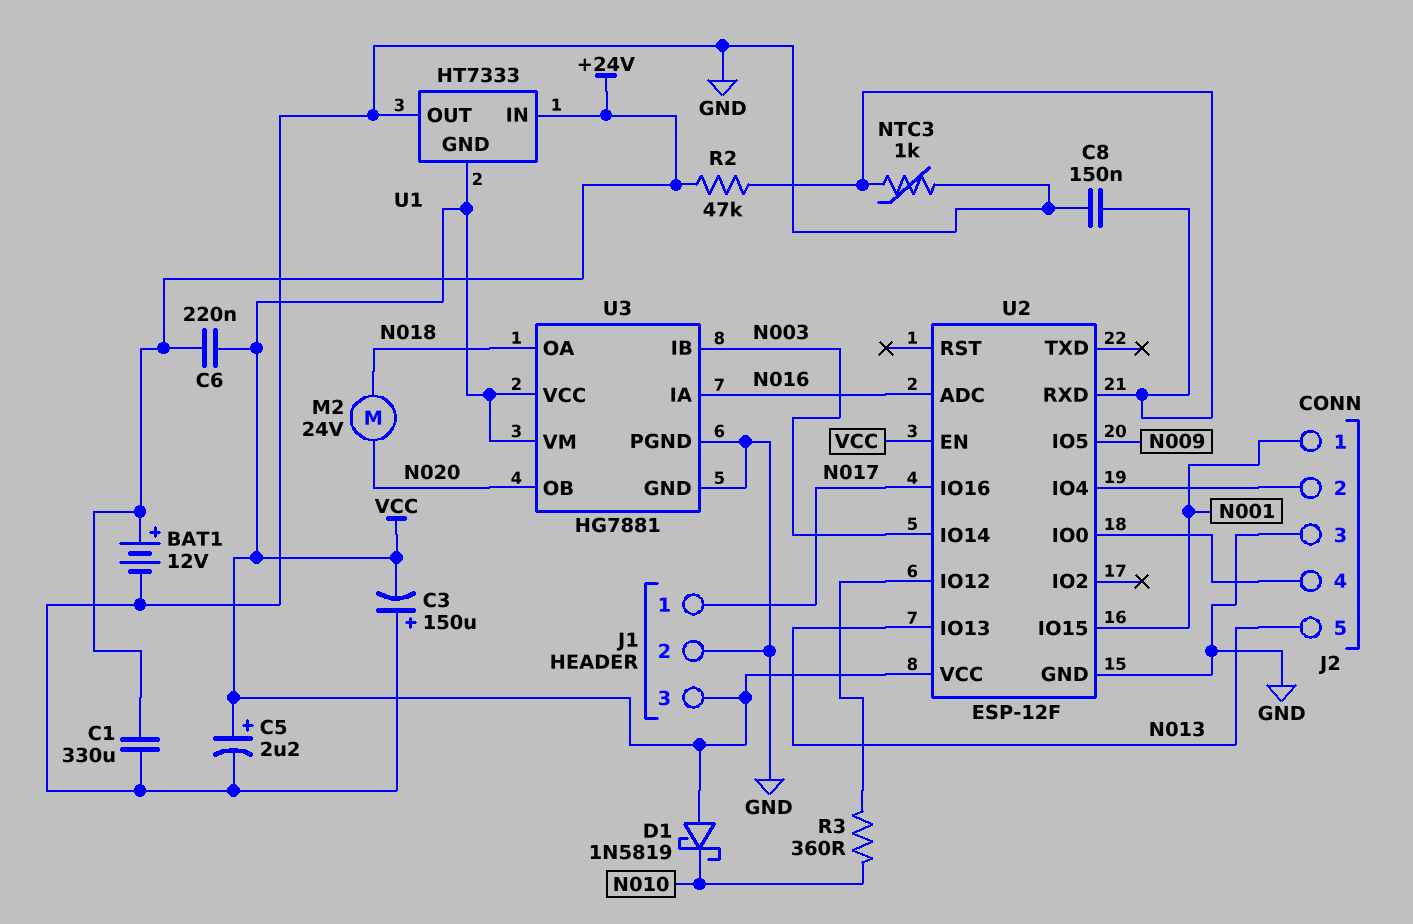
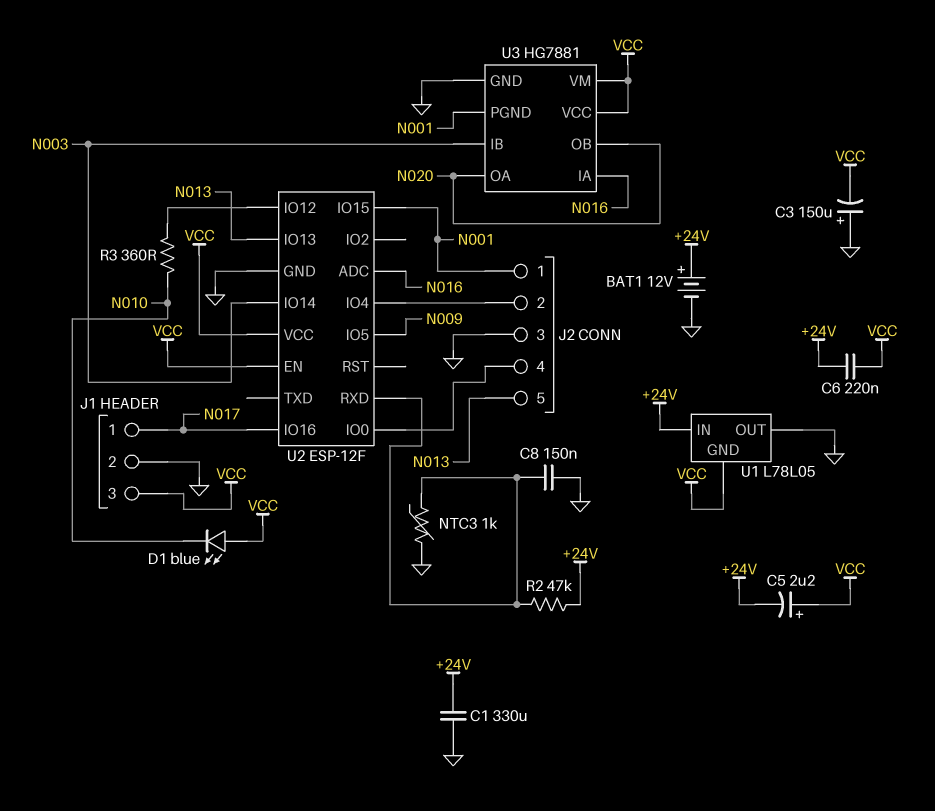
C5: 2.2uF (plus VCC, minus GND) -> 2.2uF (plus VCC, minus +24V)
D1: schottky 1N5819 (A VCC, K N010) -> LED blue (A VCC, K N010)
M2: motor 24V (N018, N020) -> none
U1: HT7333 -> L78L05
U3 pin OA: N018 -> N020
U3 pin PGND: GND -> N001

